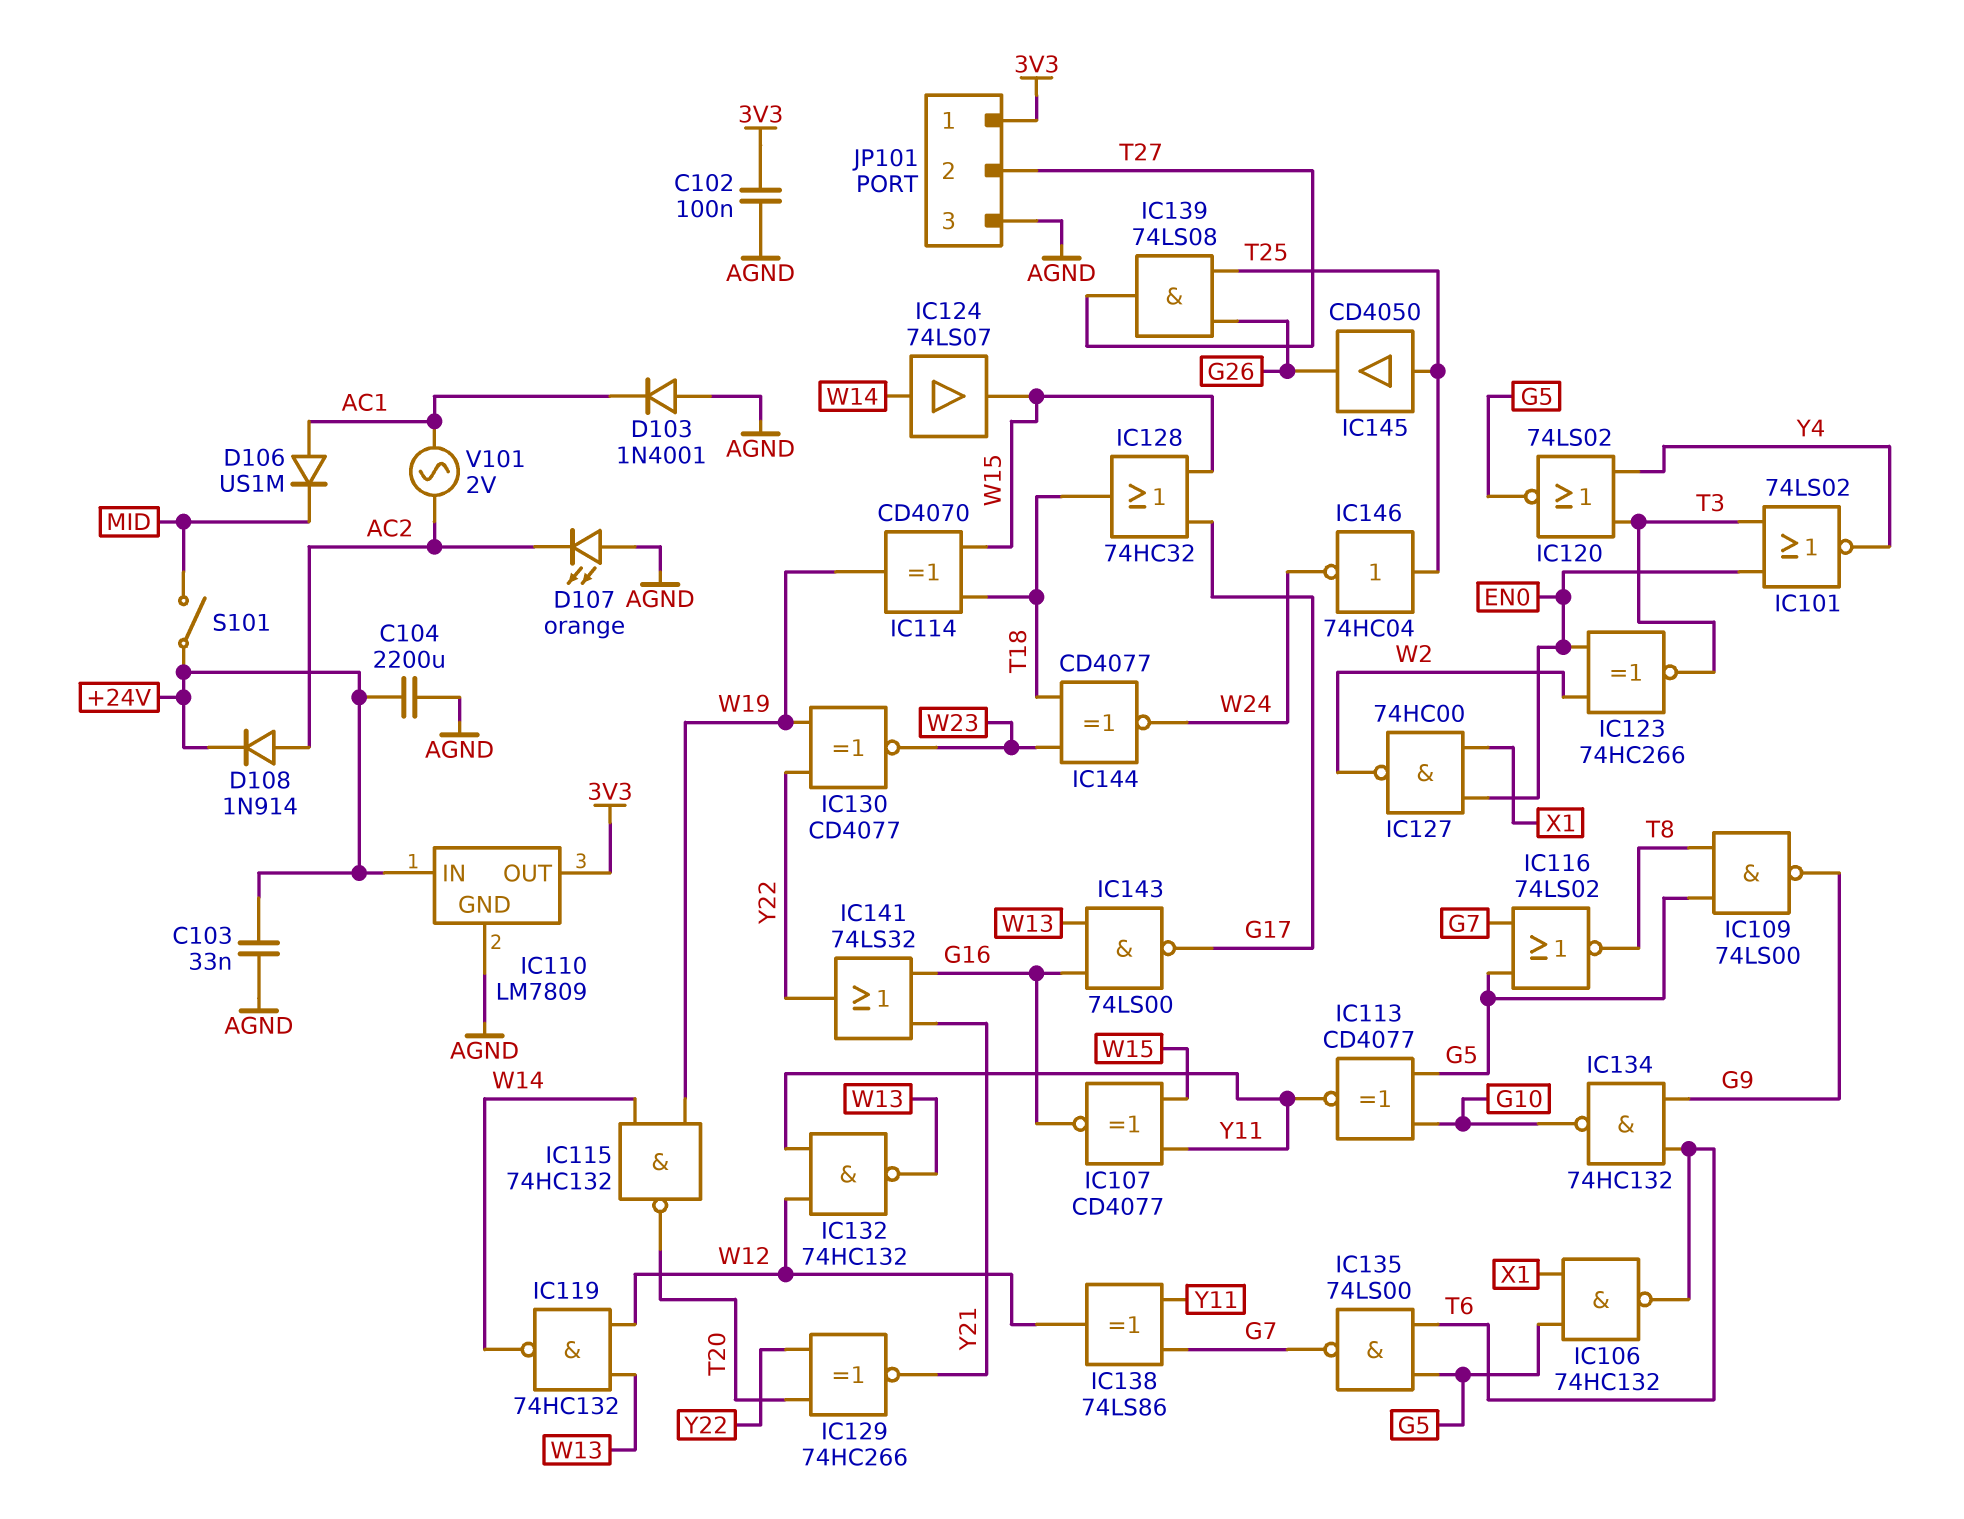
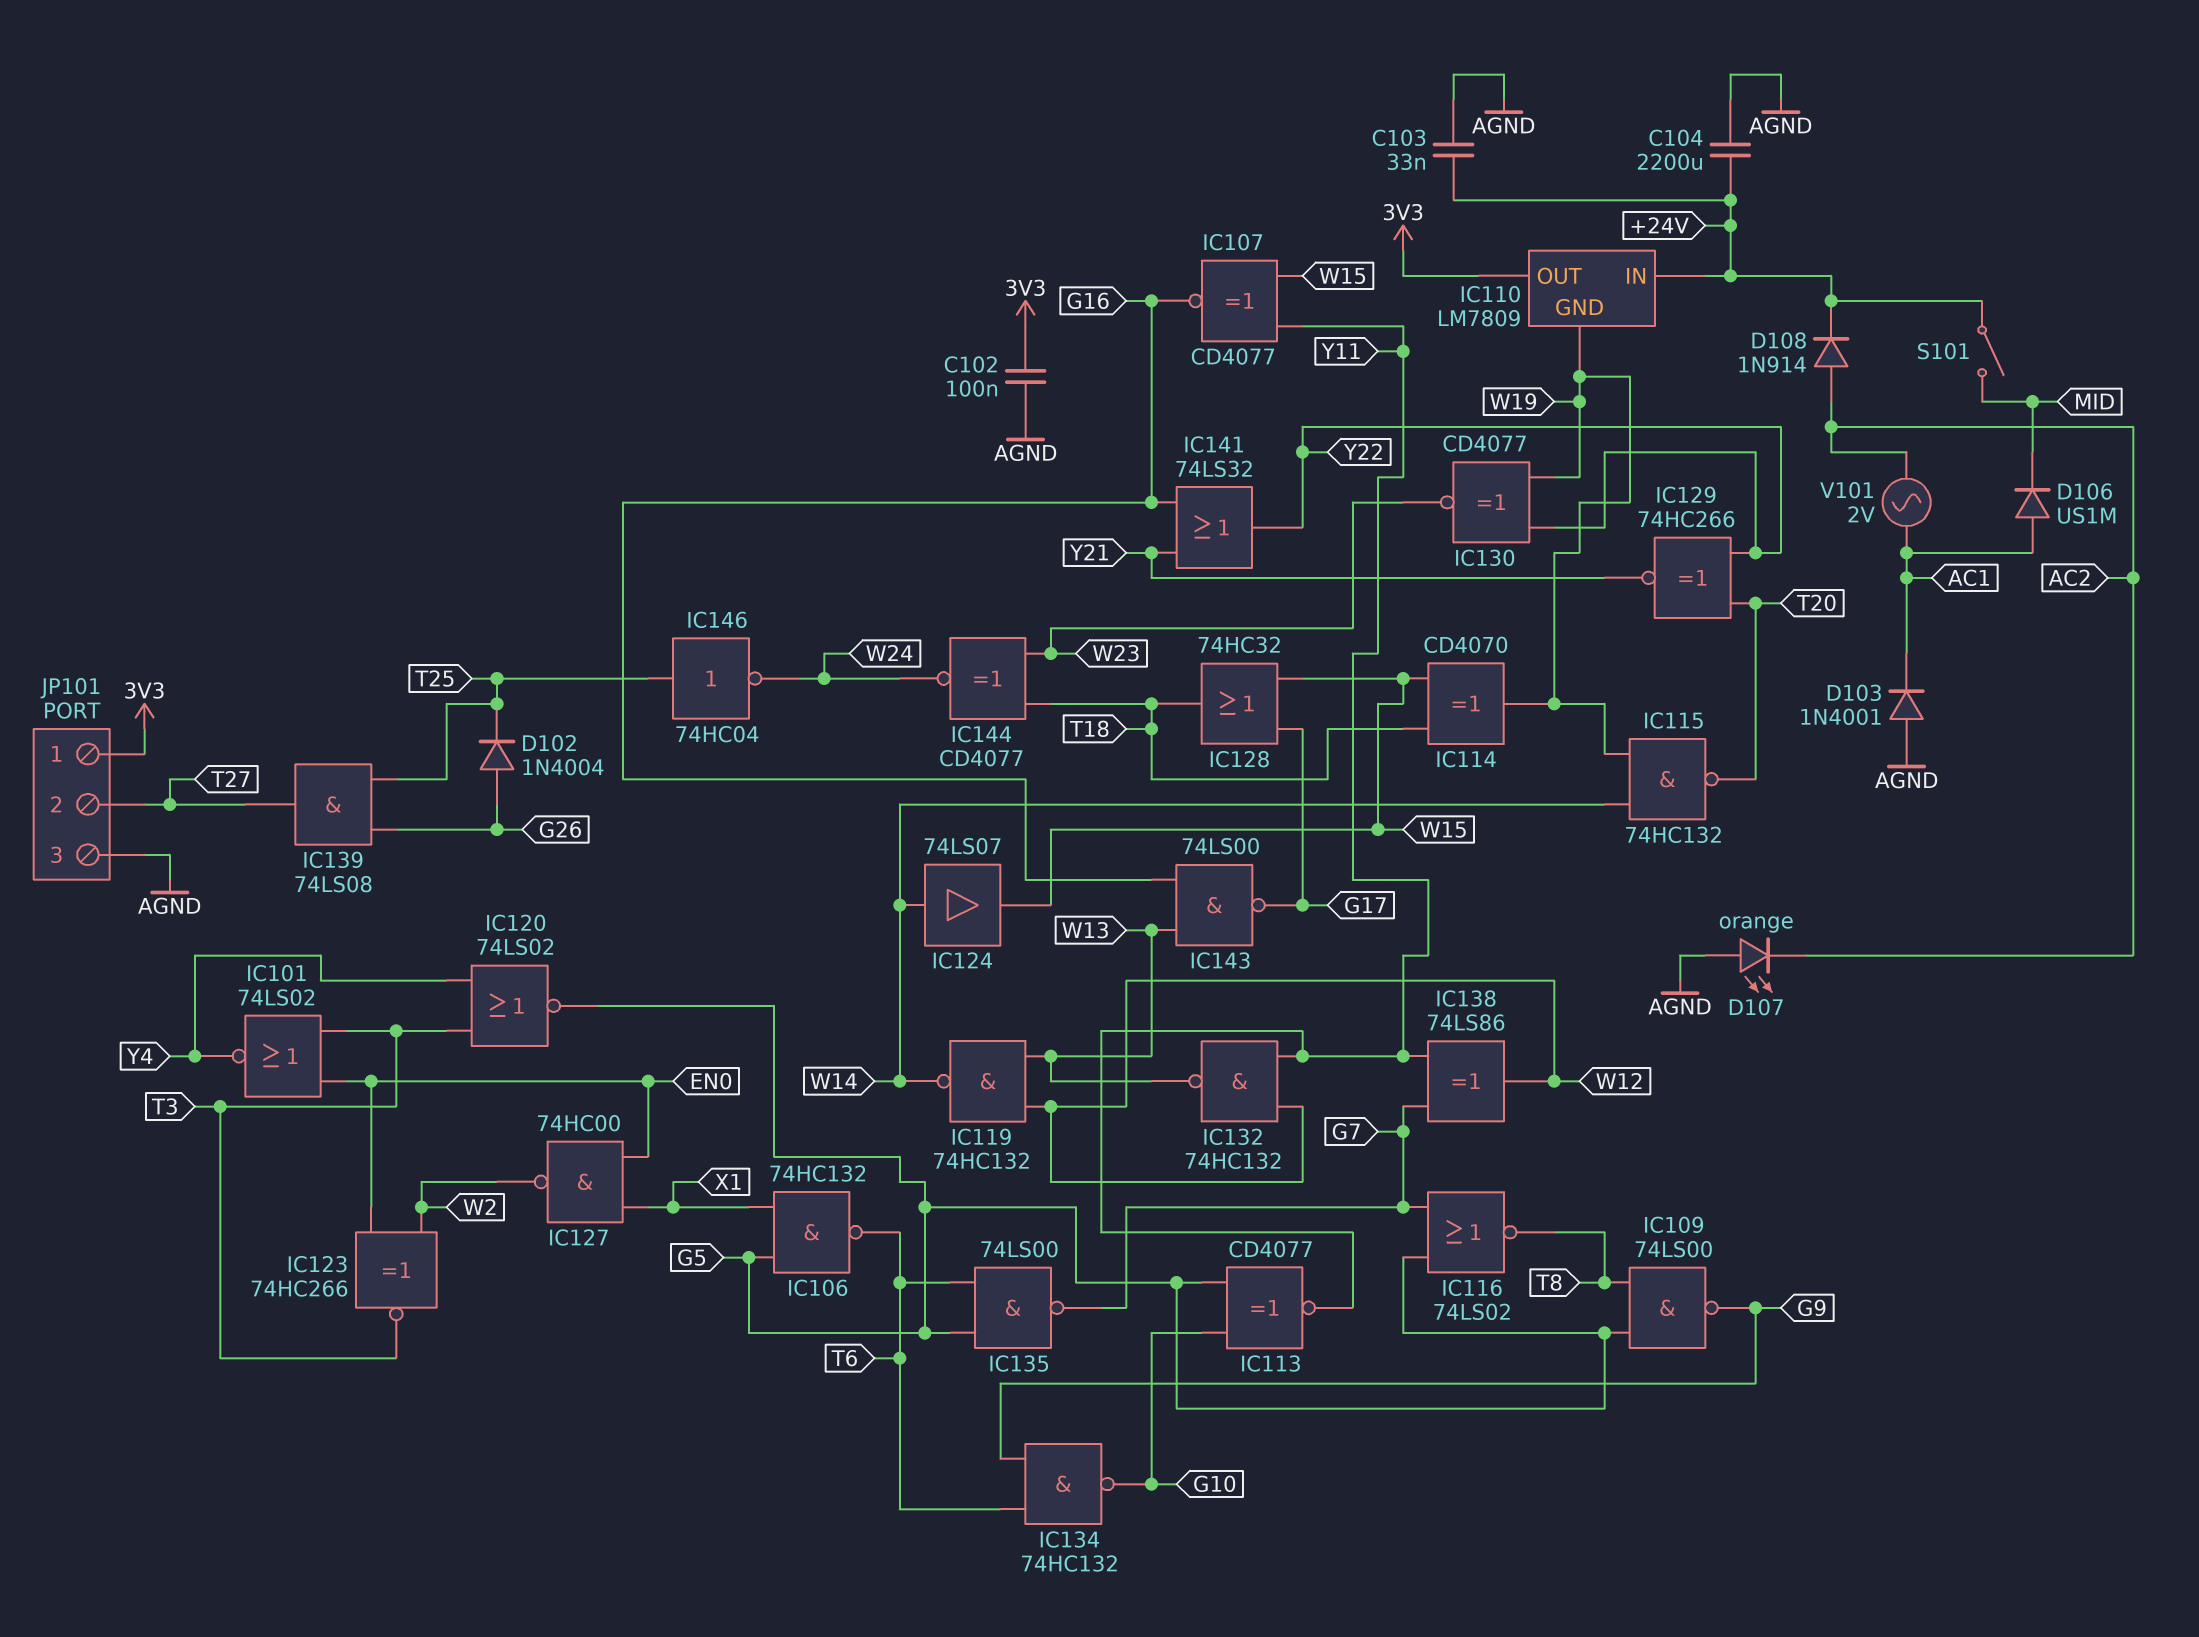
D102: none -> diode 1N4004 (A G26, K T25)
IC110 pin GND: AGND -> W19
IC145: buffer CD4050 (in T25, out G26) -> none

